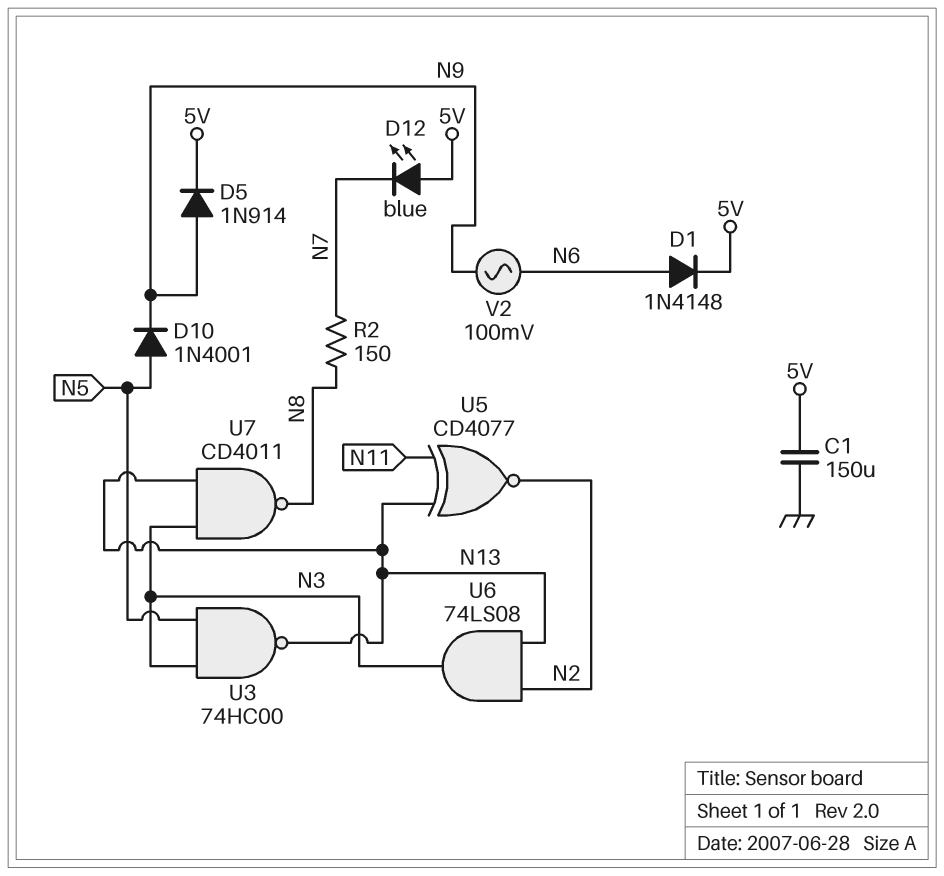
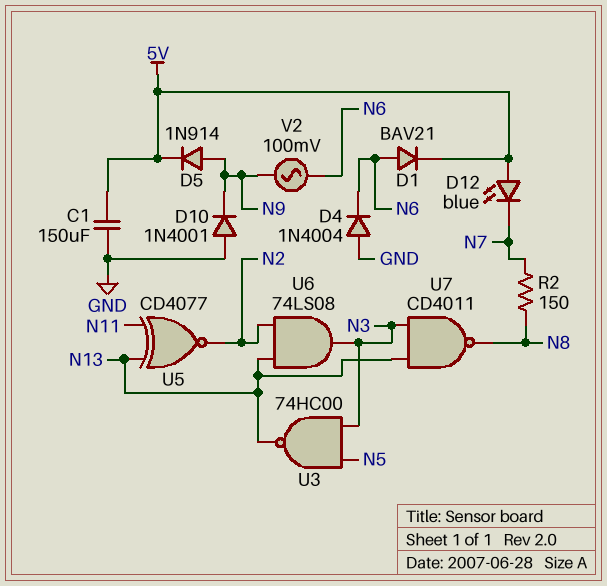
D1: diode 1N4148 (A N6, K 5V) -> diode BAV21 (A N6, K 5V)
D4: none -> diode 1N4004 (A GND, K N6)
D10: diode 1N4001 (A N5, K N9) -> diode 1N4001 (A GND, K N9)

